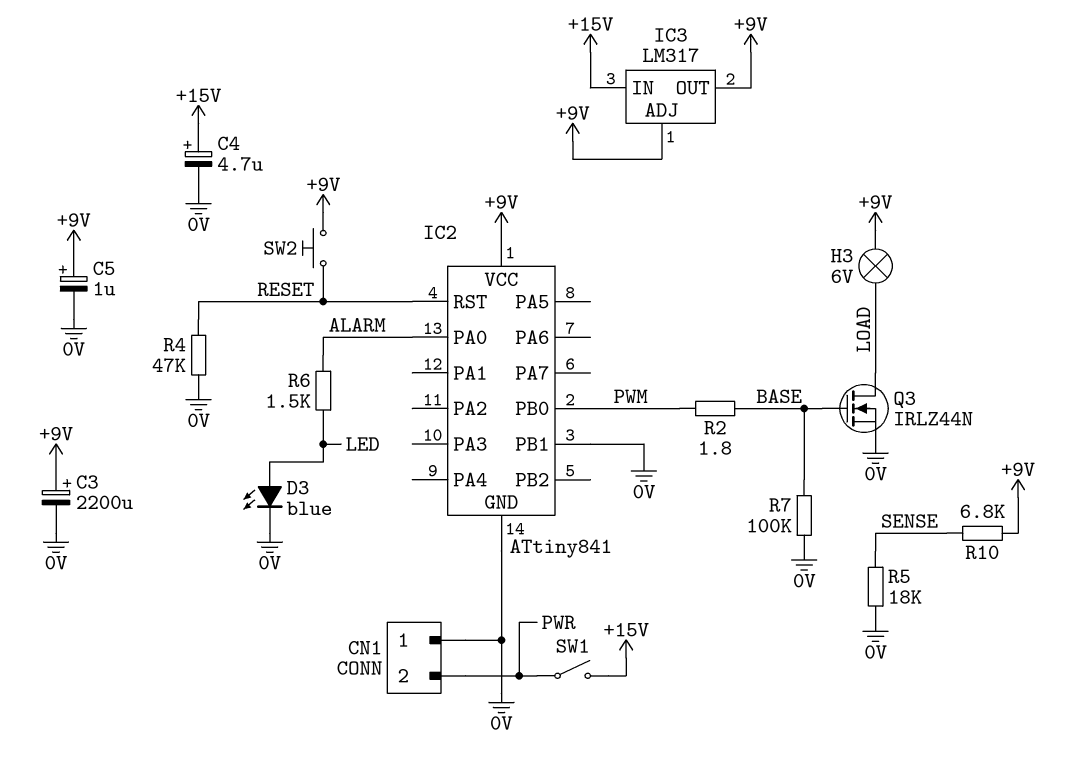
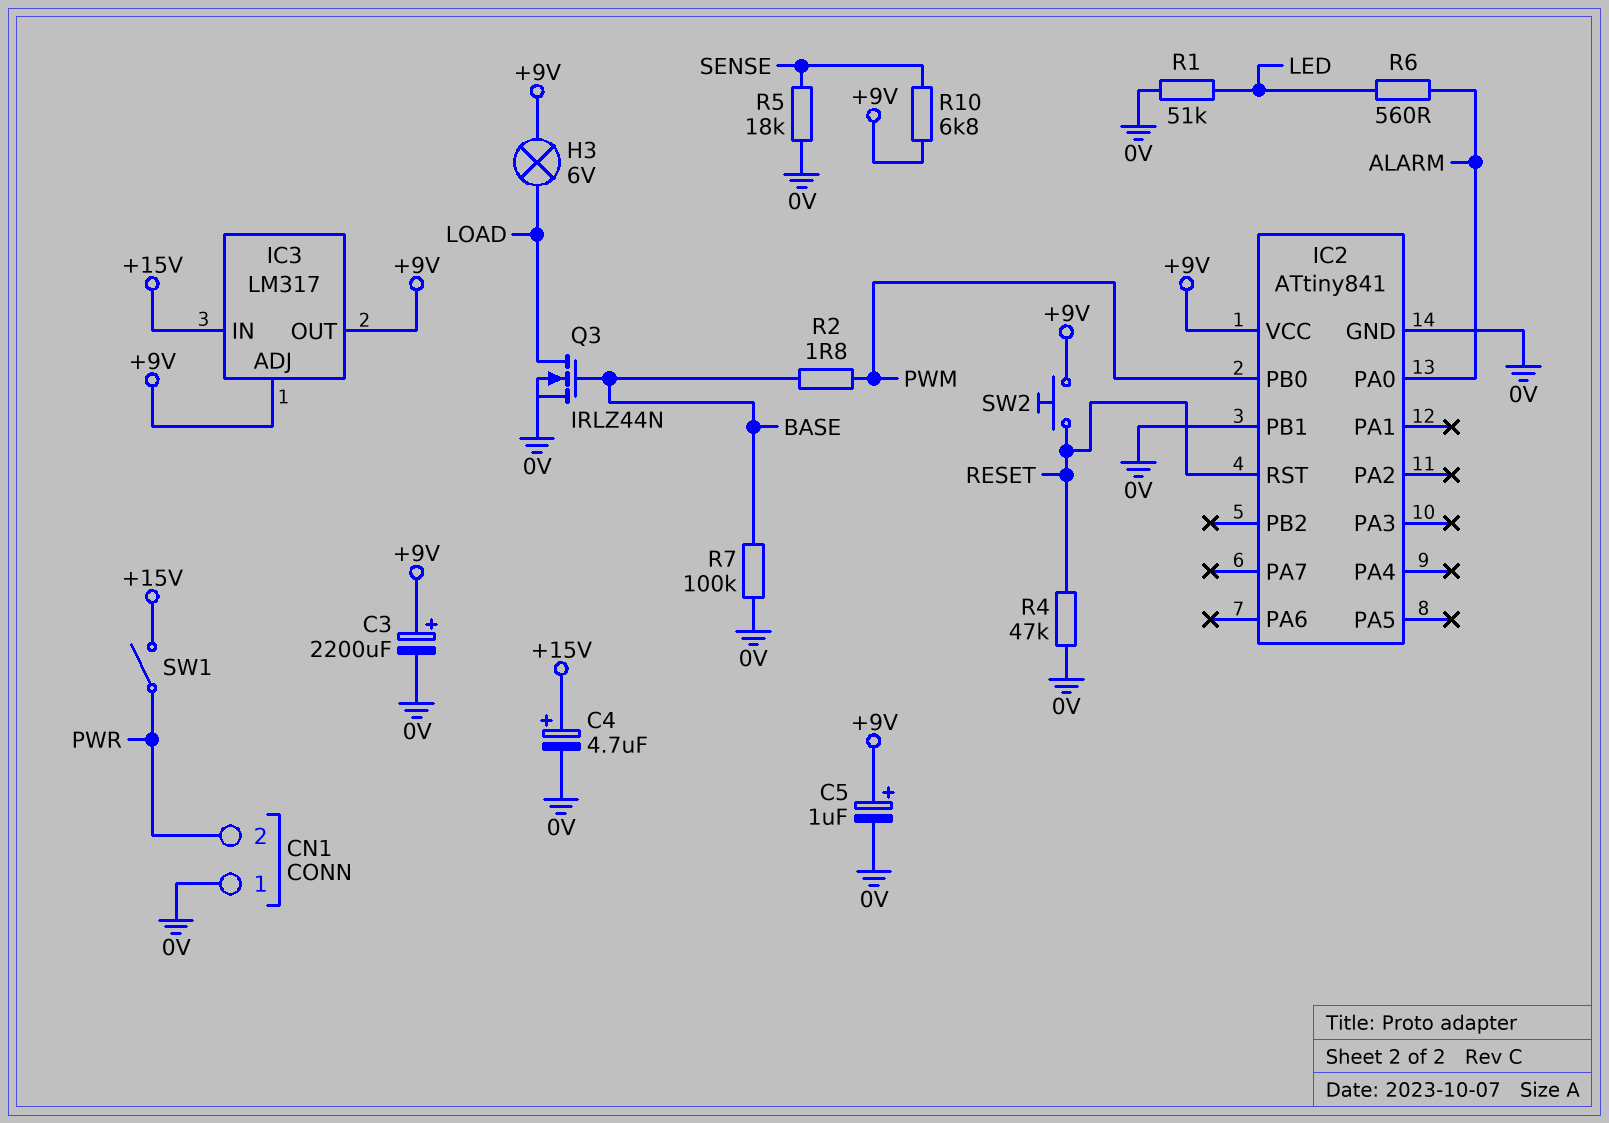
D3: LED blue (A LED, K 0V) -> none
R1: none -> 51k (0V, LED)
R6: 1.5k (ALARM, LED) -> 560 (ALARM, LED)

